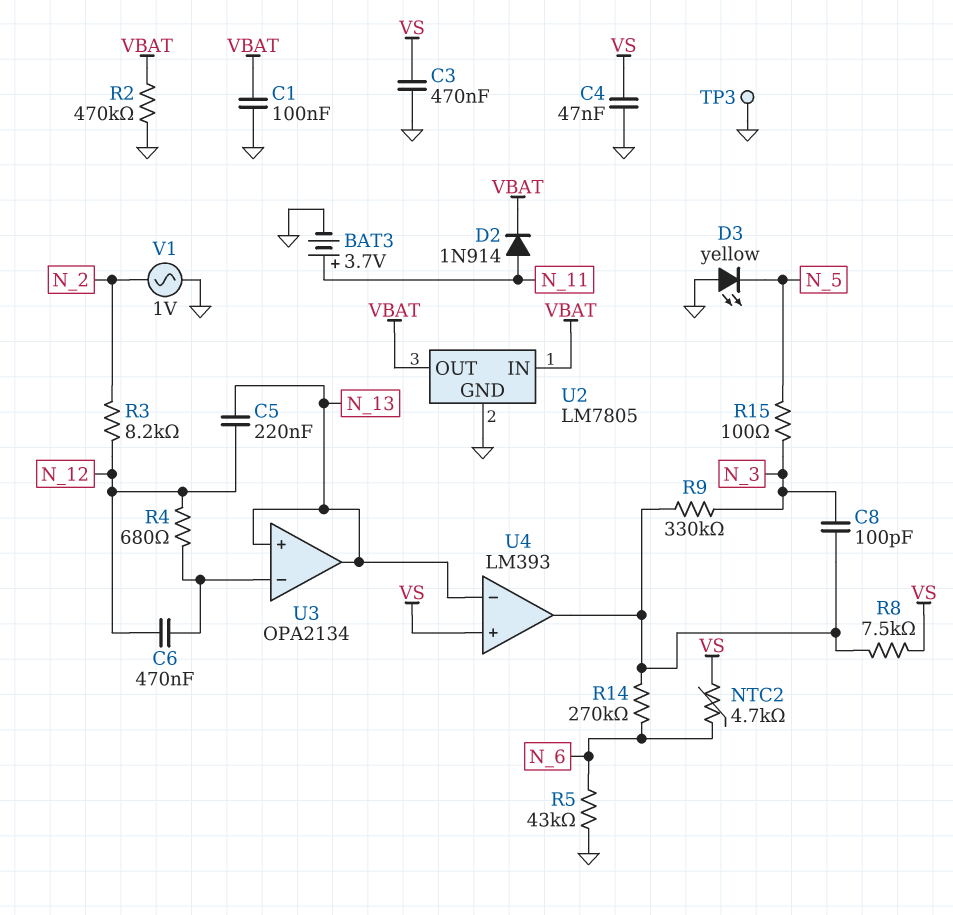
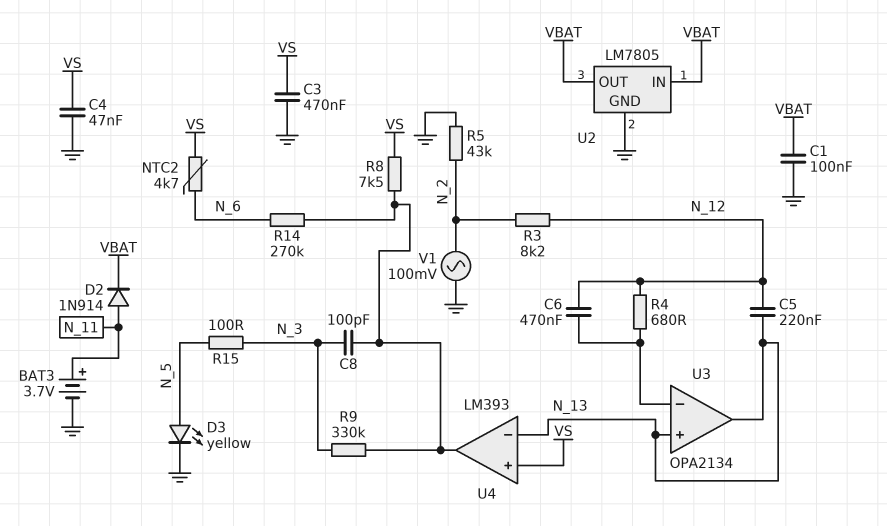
D3: LED yellow (A GND, K N_5) -> LED yellow (A N_5, K GND)
R2: 470k (GND, VBAT) -> none
R5: 43k (GND, N_6) -> 43k (GND, N_2)
TP3: test point (GND) -> none
V1: AC 1V (GND, N_2) -> AC 100mV (GND, N_2)

